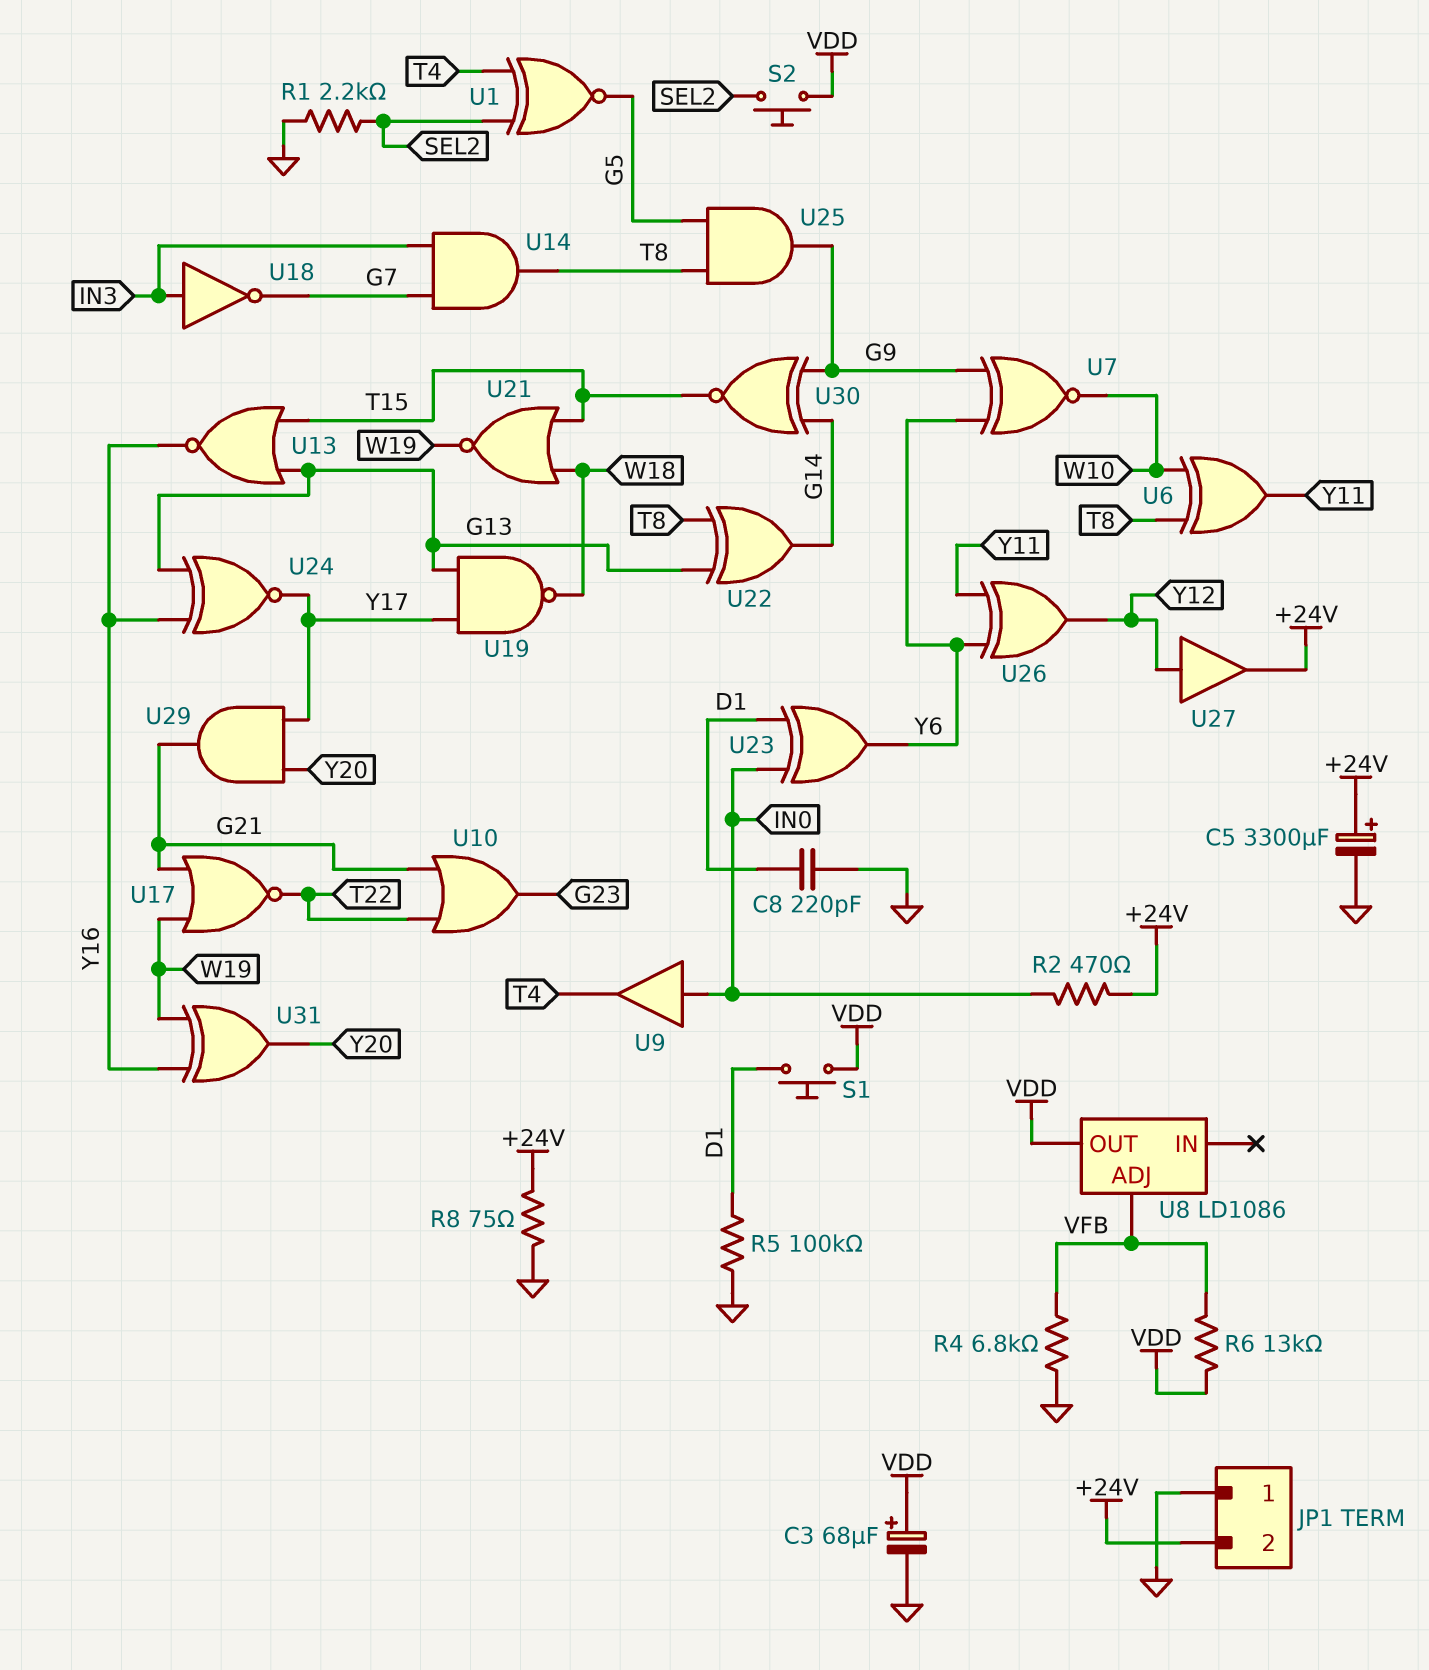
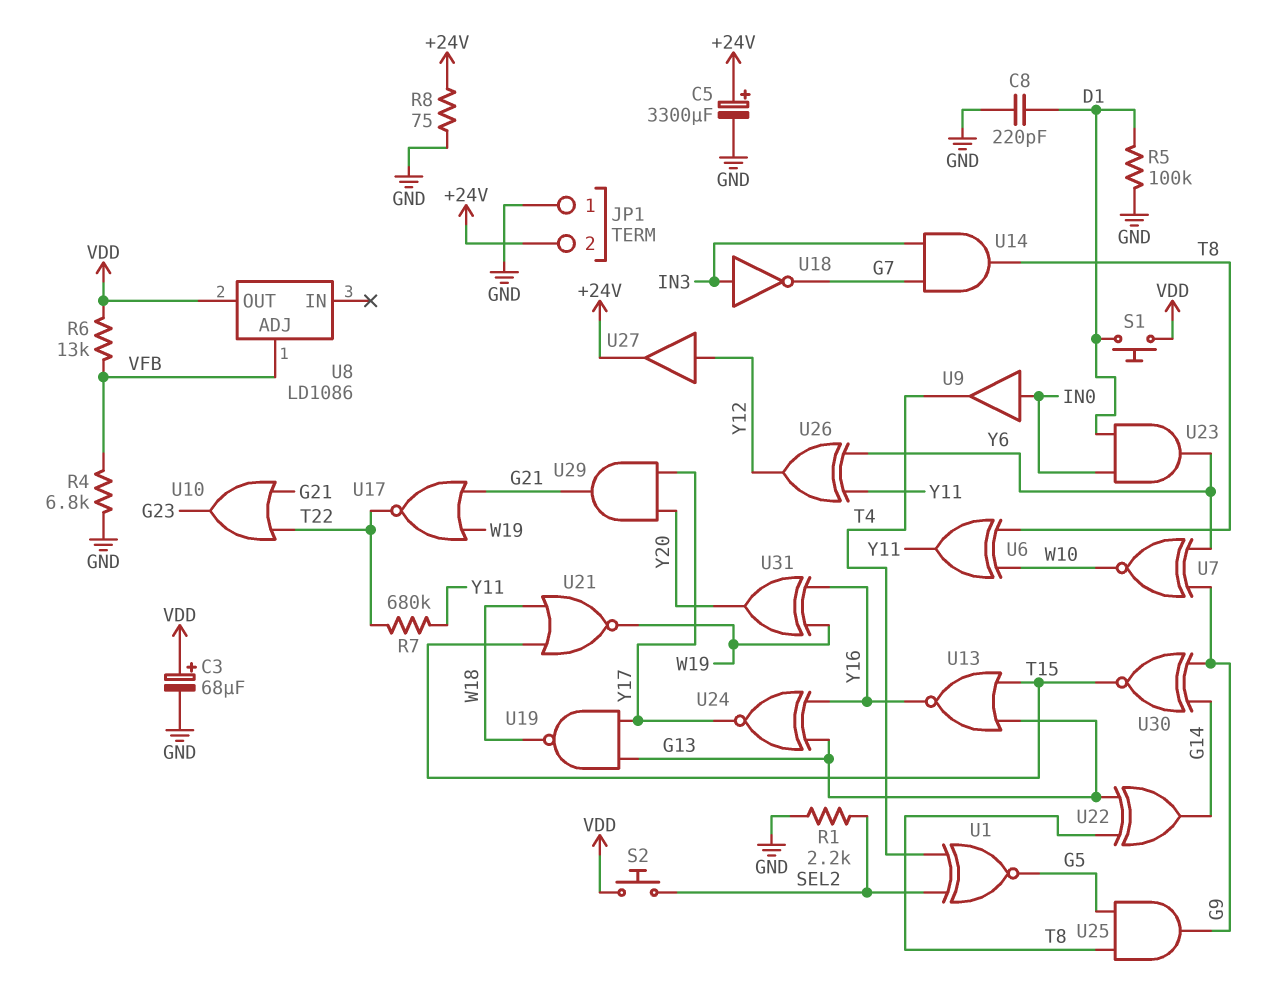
R2: 470 (+24V, IN0) -> none
R7: none -> 680k (T22, Y11)
U23: XOR (in D1, in IN0, out Y6) -> AND (in D1, in IN0, out Y6)

